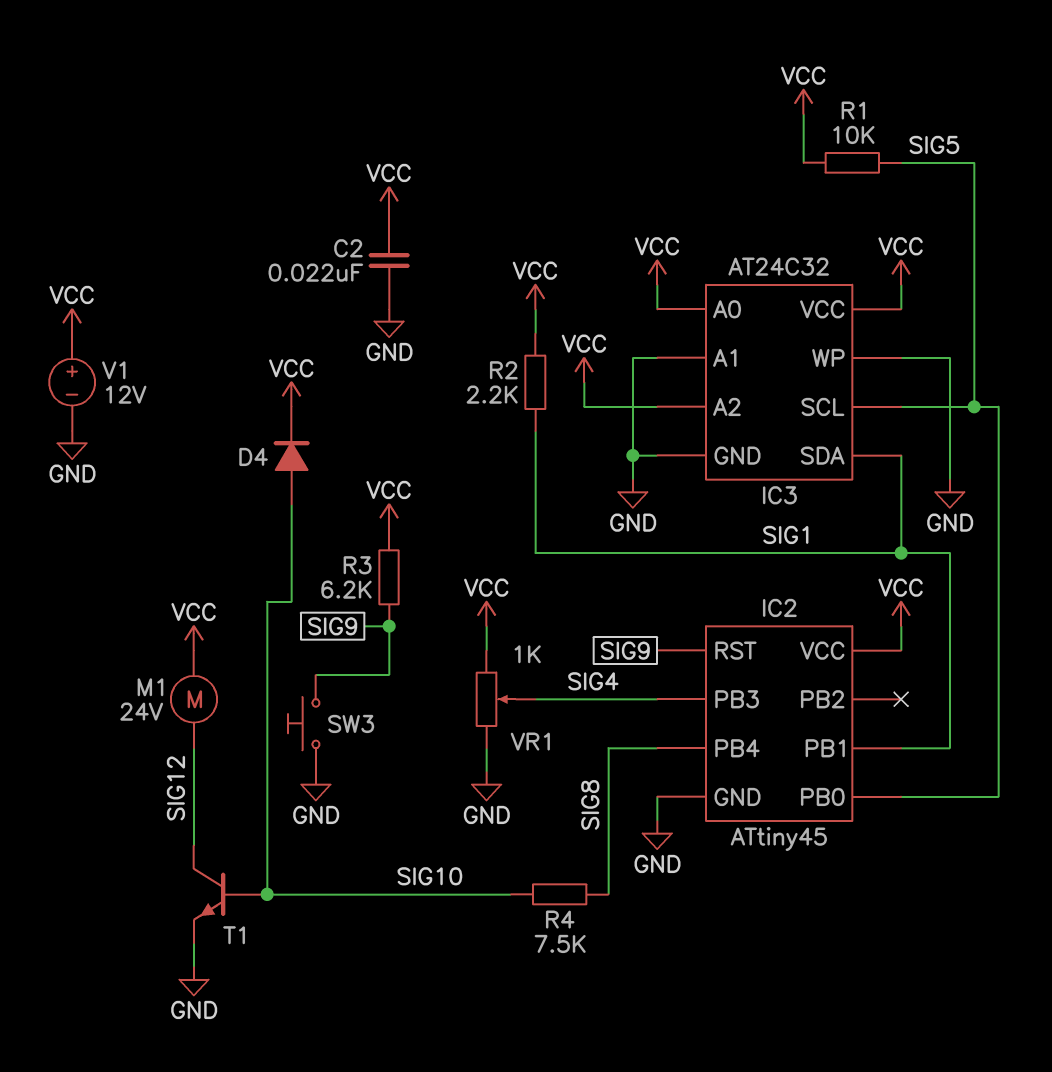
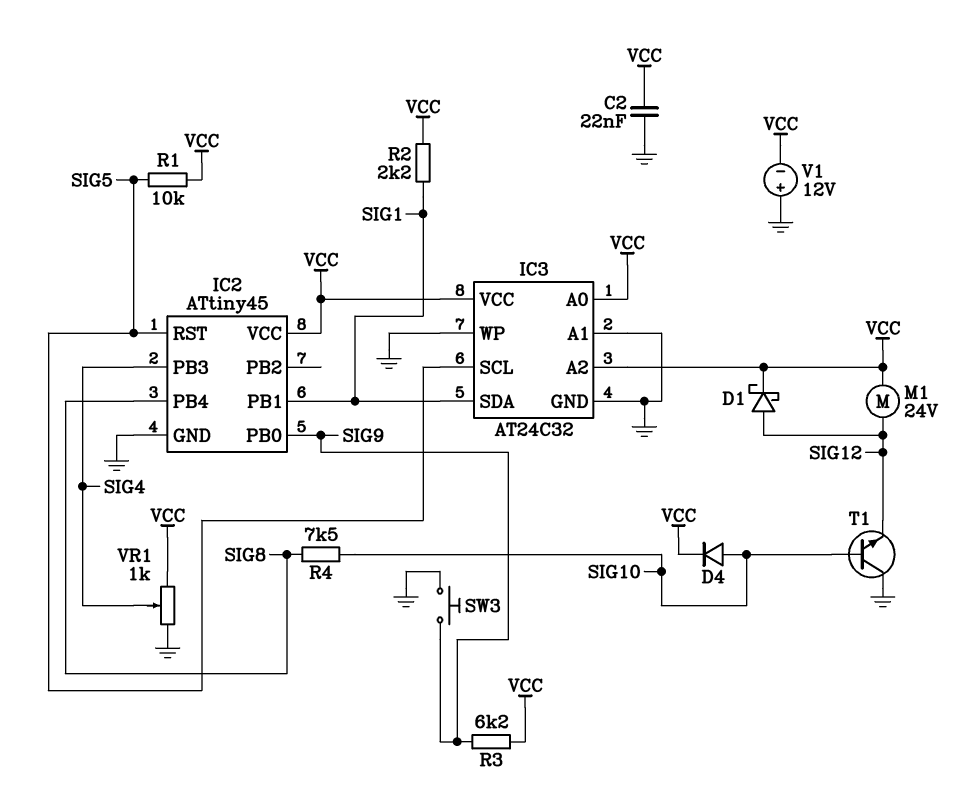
D1: none -> schottky (A SIG12, K VCC)
IC2 pin PB0: SIG5 -> SIG9
IC2 pin RST: SIG9 -> SIG5
T1: NPN (B SIG10, C SIG12, E GND) -> NPN (B SIG10, C GND, E SIG12)
V1: 12V (plus VCC, minus GND) -> 12V (plus GND, minus VCC)

